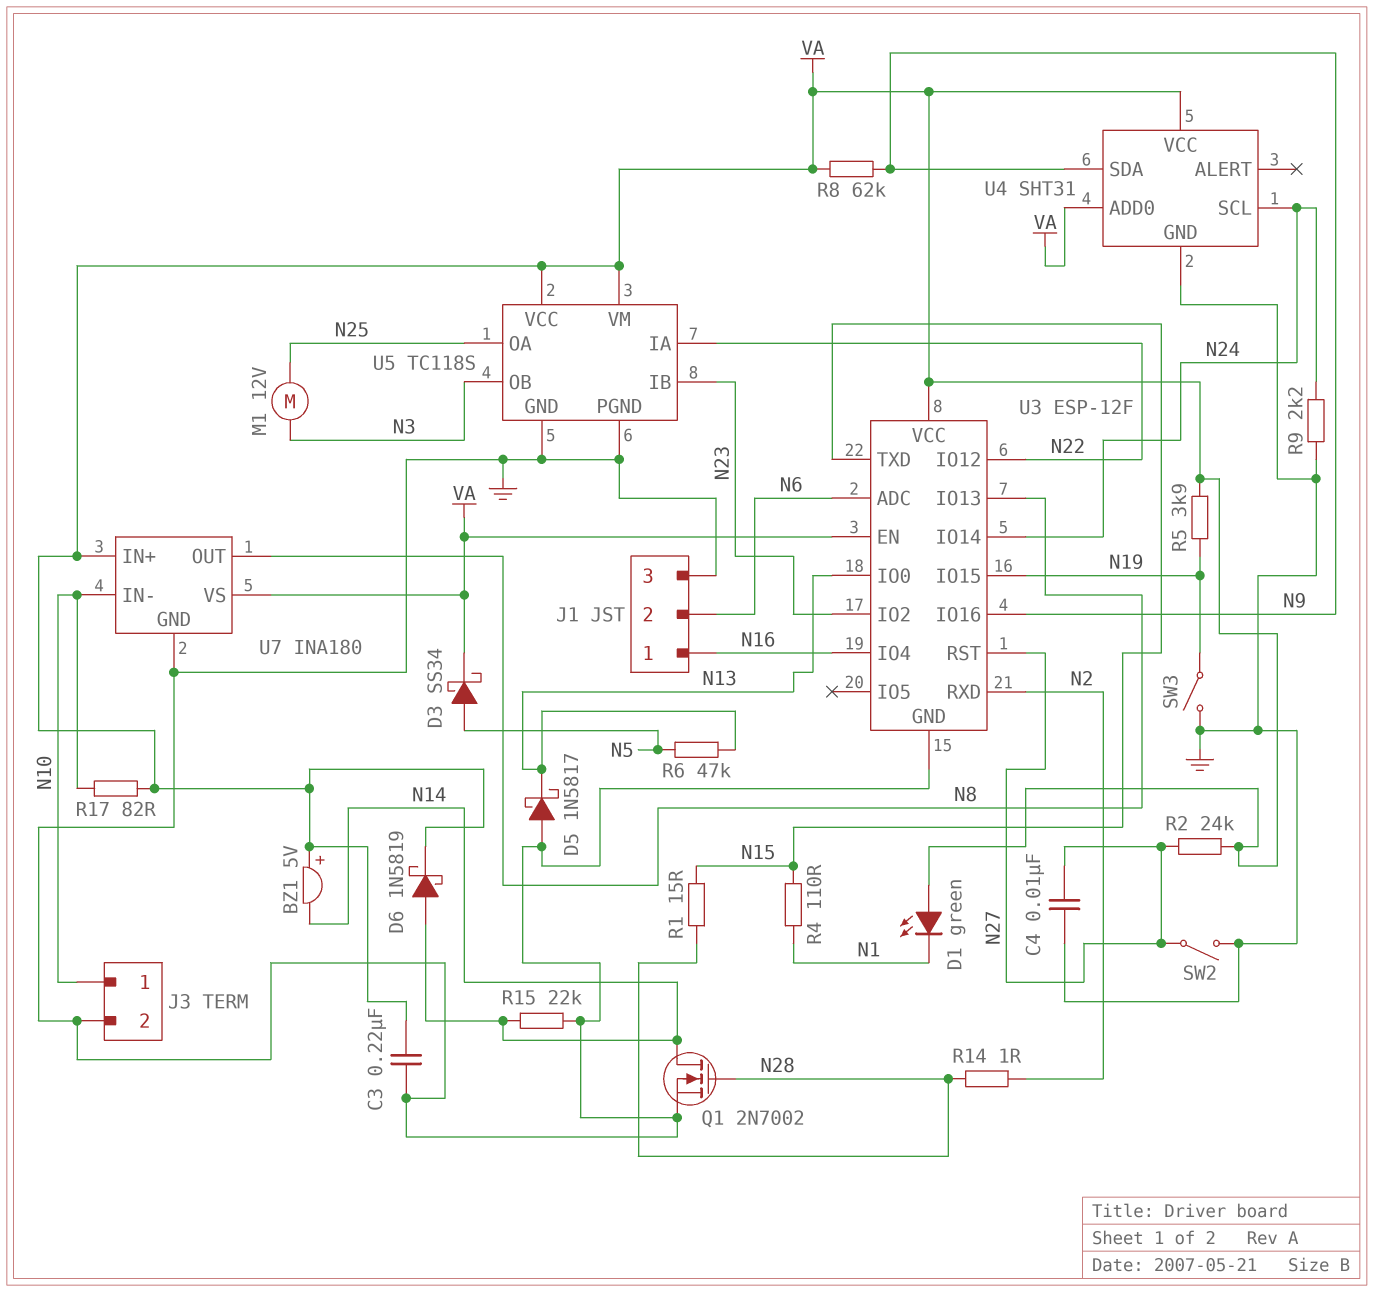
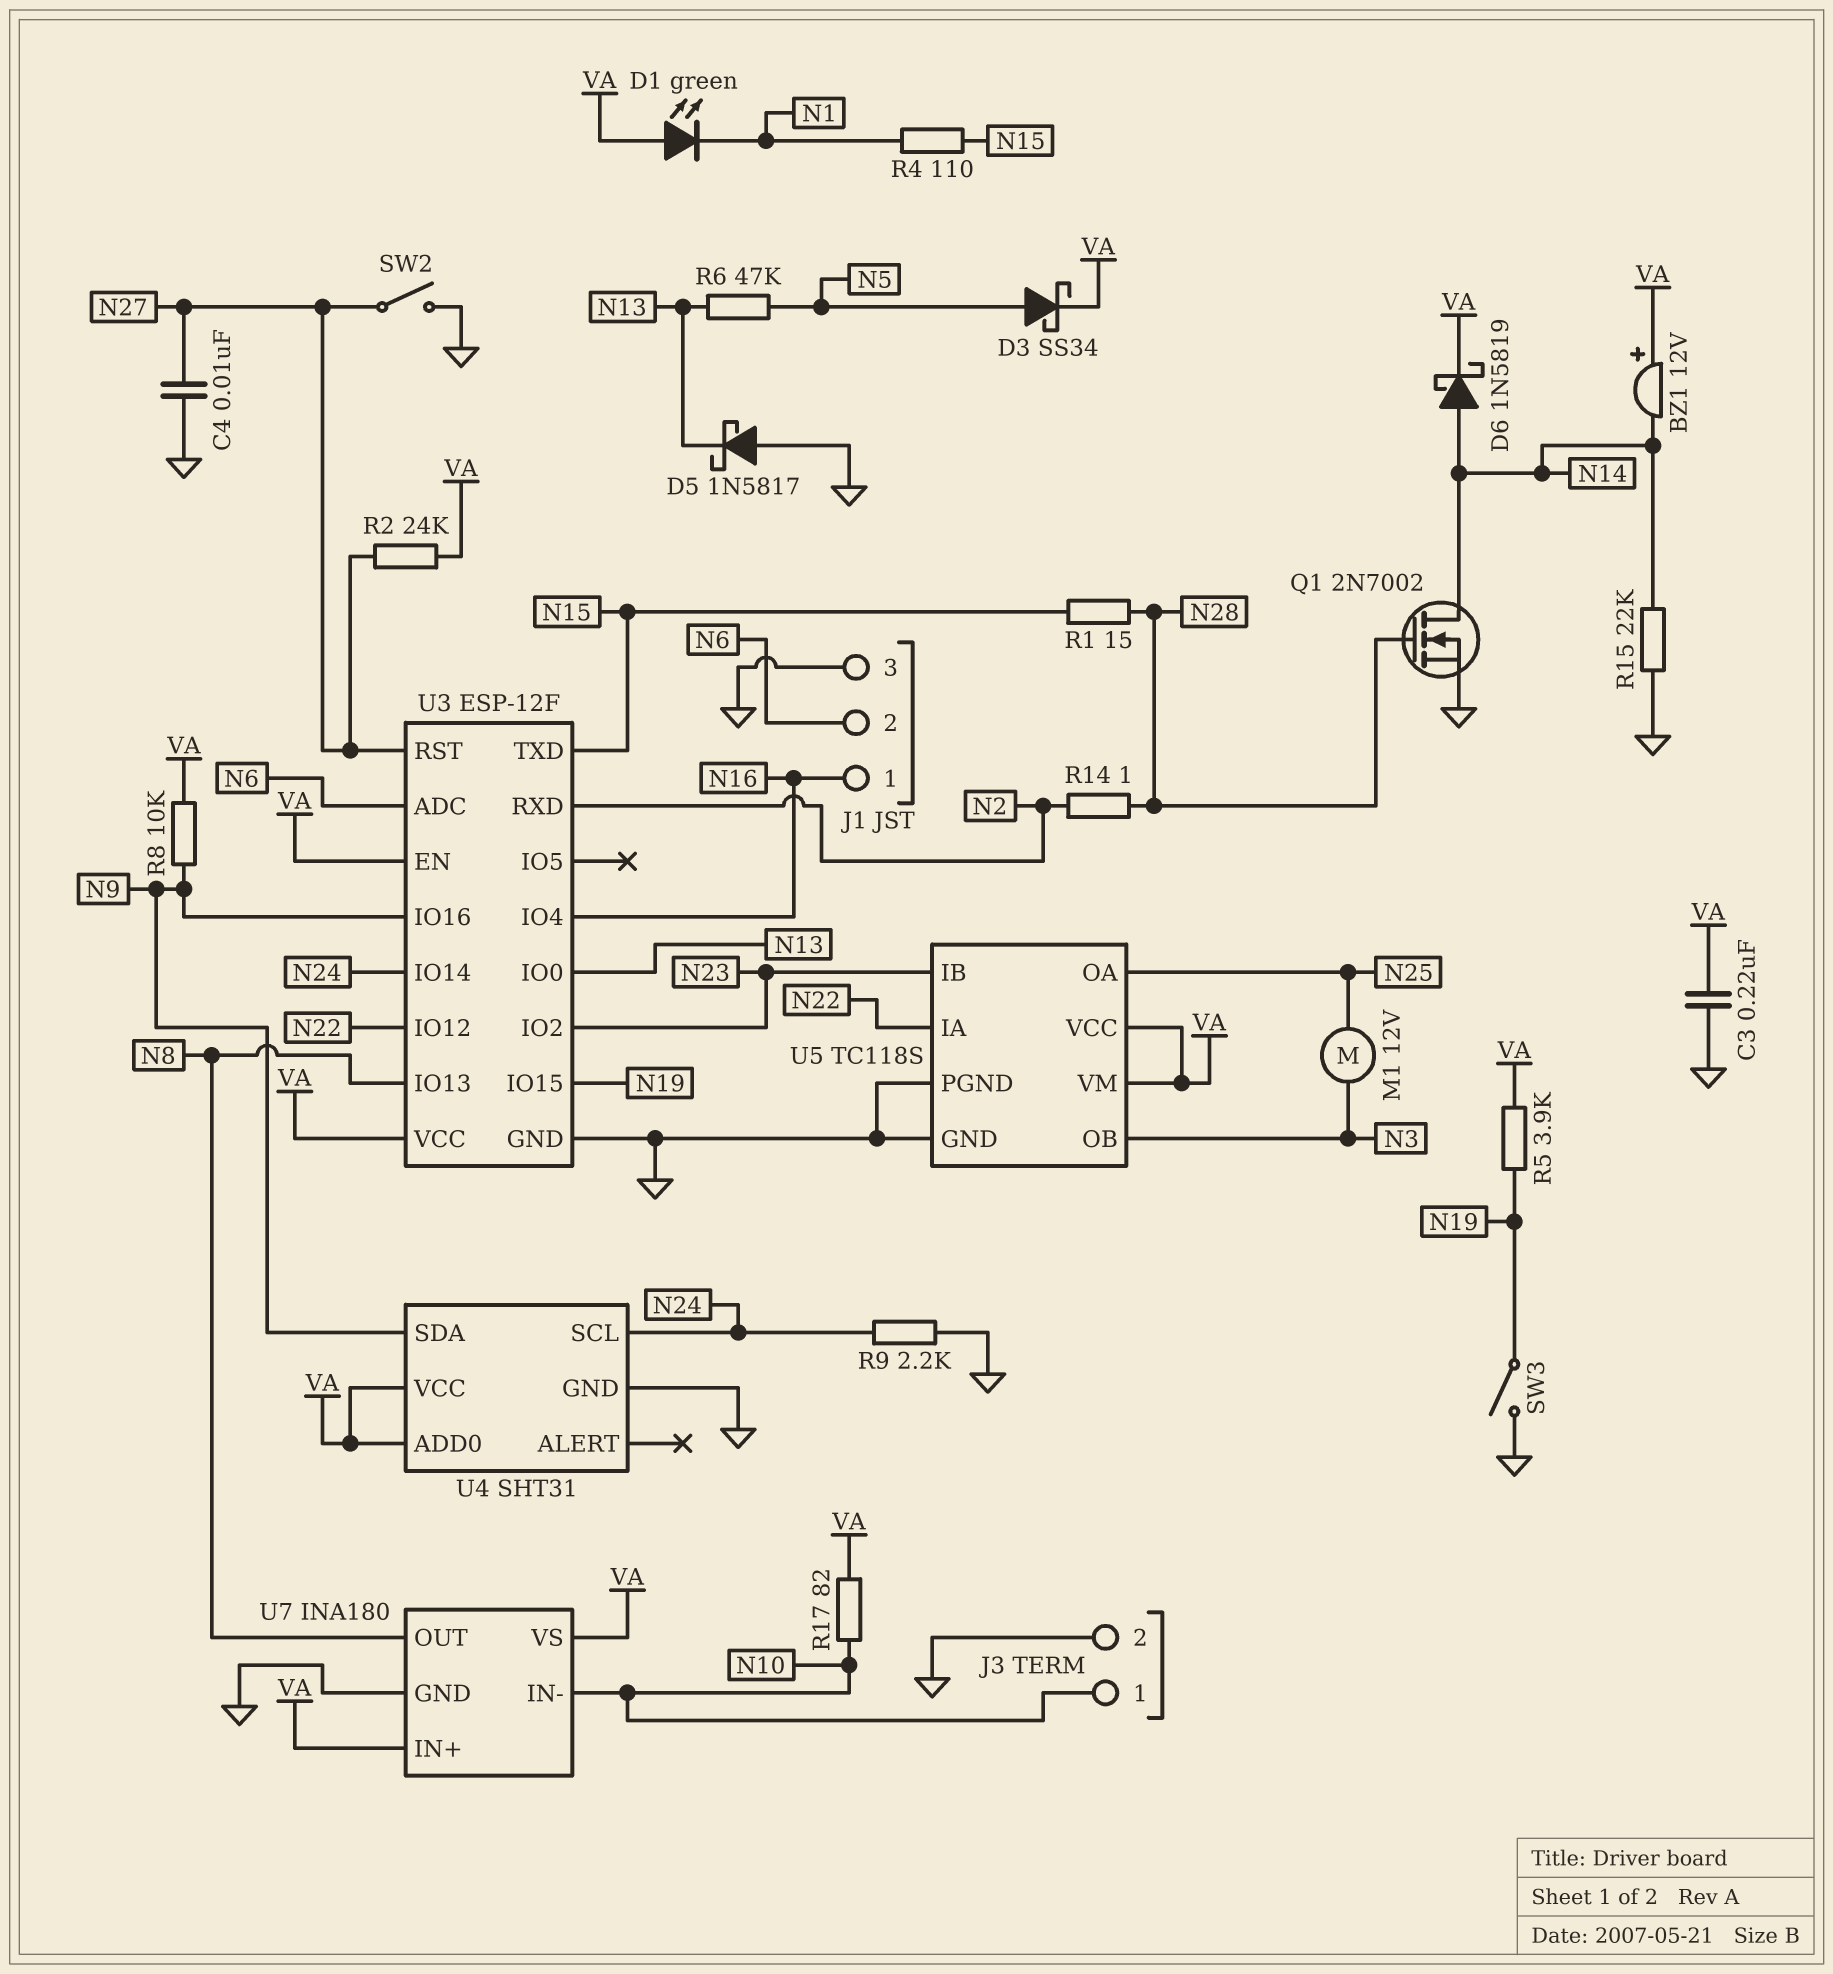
BZ1: buzzer 5V (plus VA, minus N14) -> buzzer 12V (plus VA, minus N14)
R8: 62k (N9, VA) -> 10k (N9, VA)

